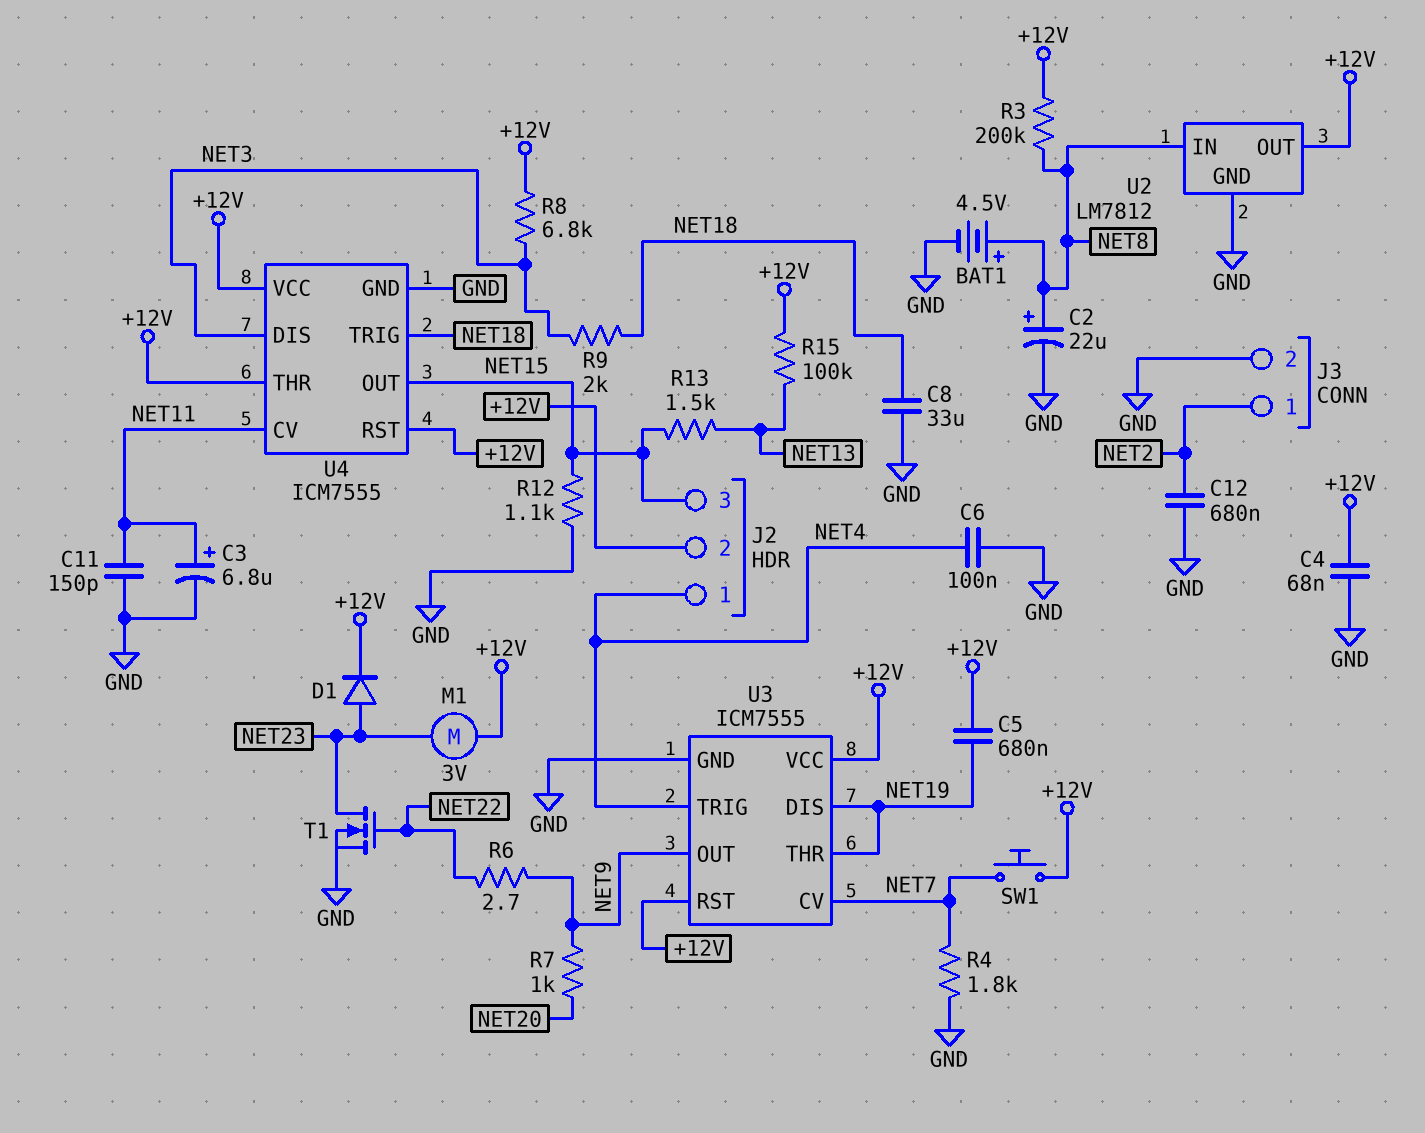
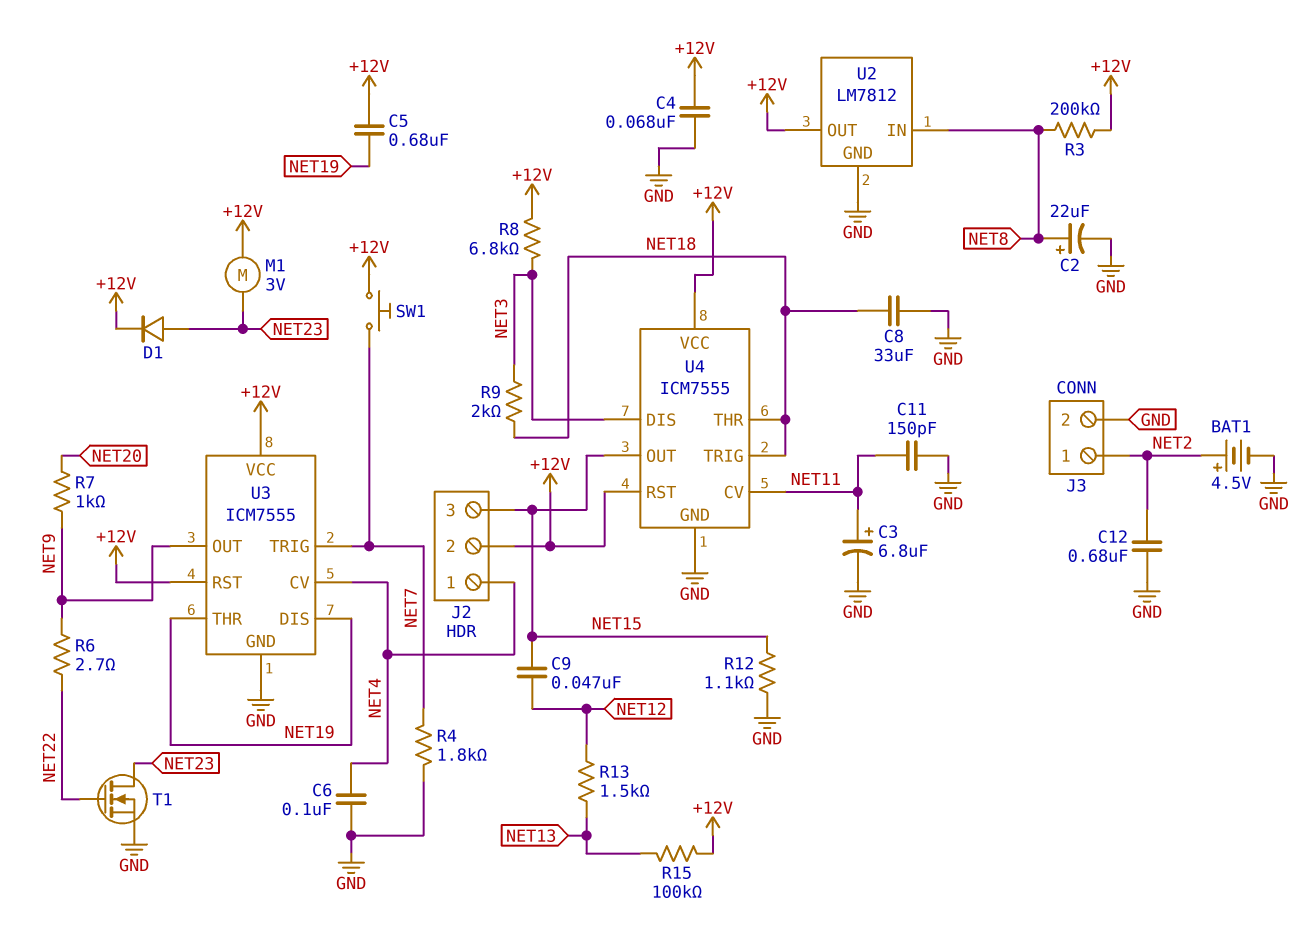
BAT1: 4.5V (plus NET8, minus GND) -> 4.5V (plus NET2, minus GND)
C9: none -> 47nF (NET12, NET15)
R13: 1.5k (NET13, NET15) -> 1.5k (NET12, NET13)
U3 pin CV: NET7 -> NET4
U3 pin TRIG: NET4 -> NET7
U4 pin THR: +12V -> NET18

